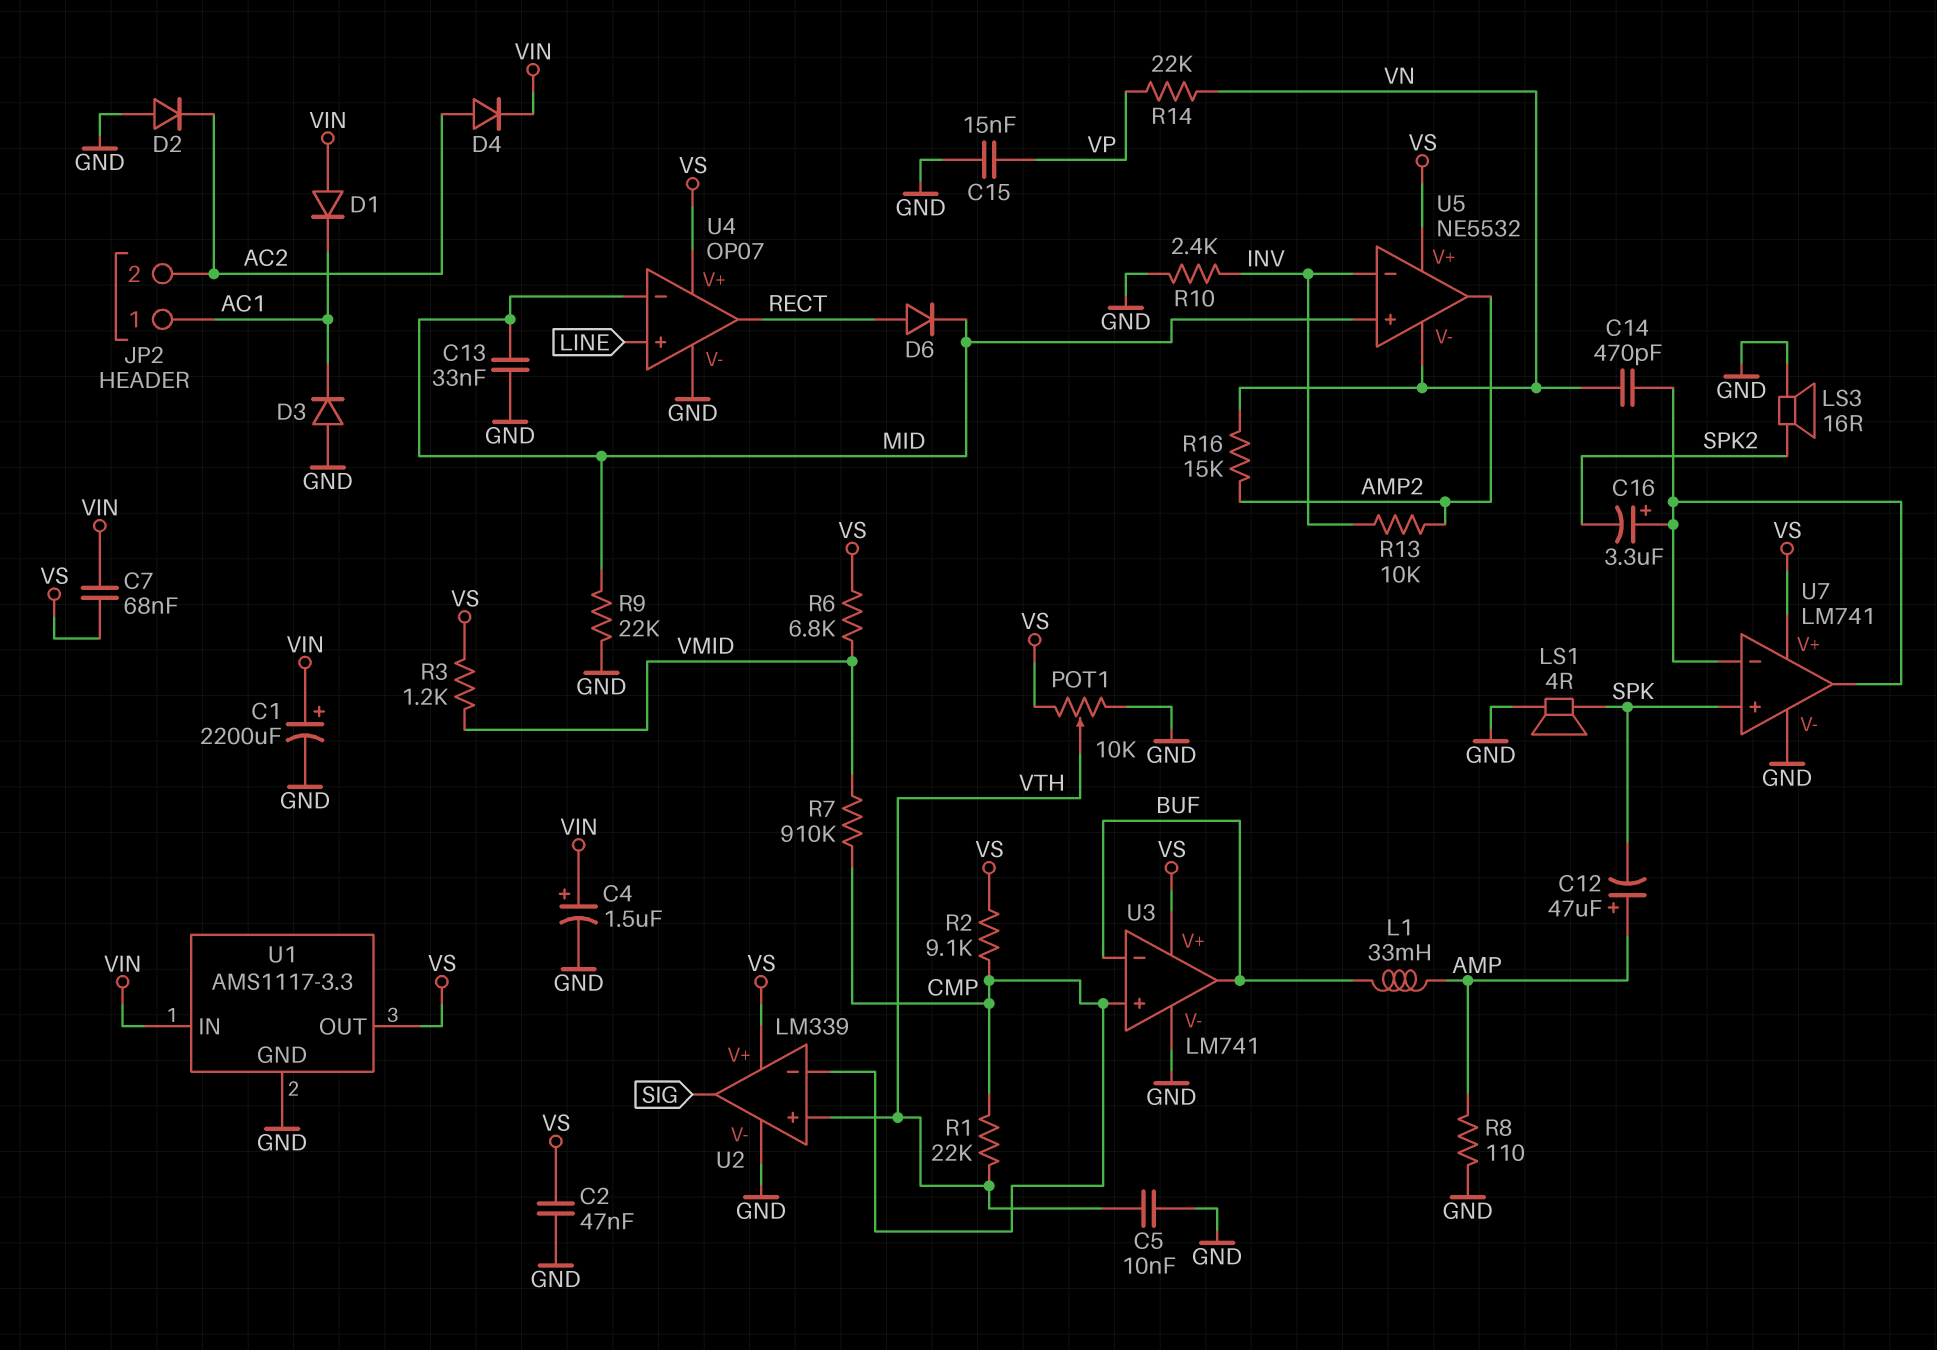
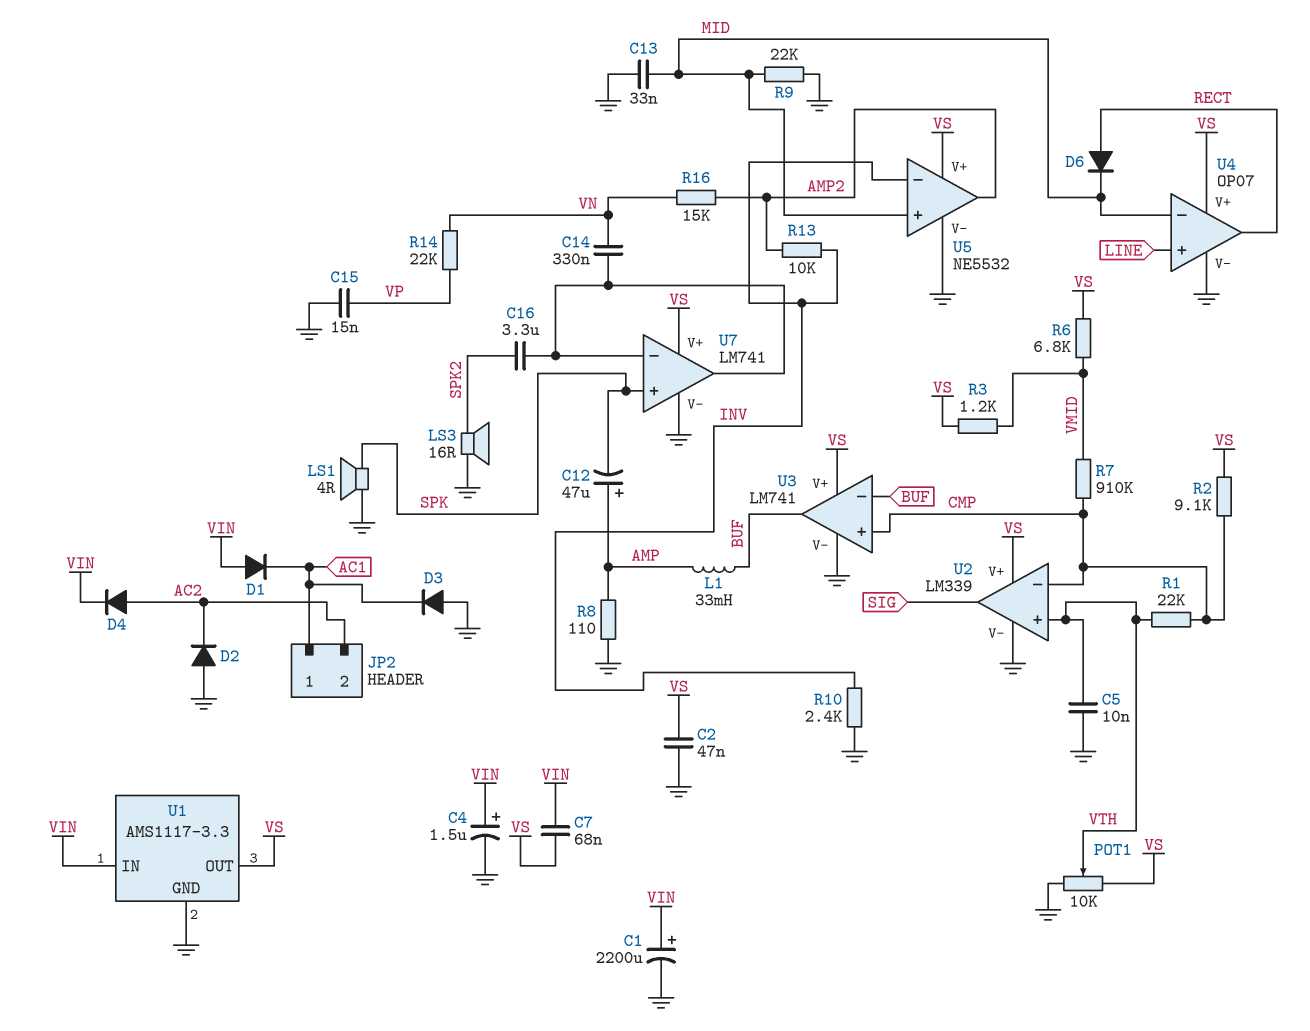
C14: 470pF (U7/in-, VN) -> 330nF (U7/in-, VN)
C16: 3.3uF (plus U7/in-, minus SPK2) -> 3.3uF (SPK2, U7/in-)
U5 pin V-: VN -> GND

